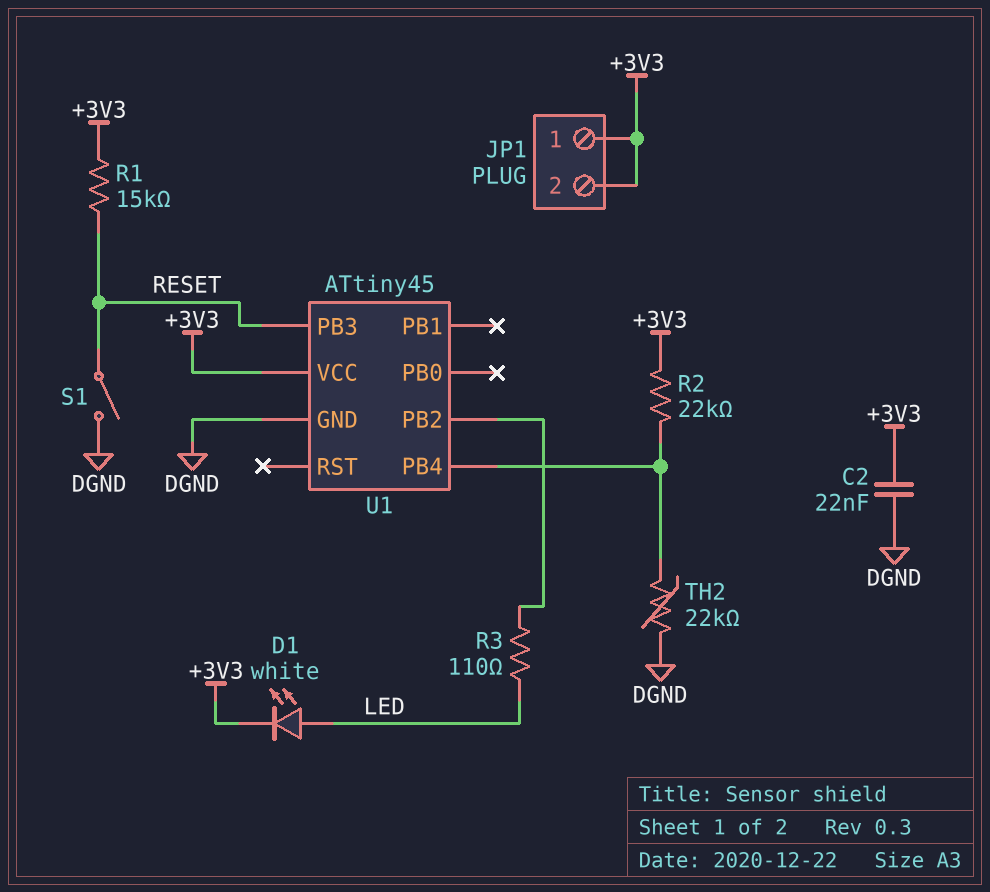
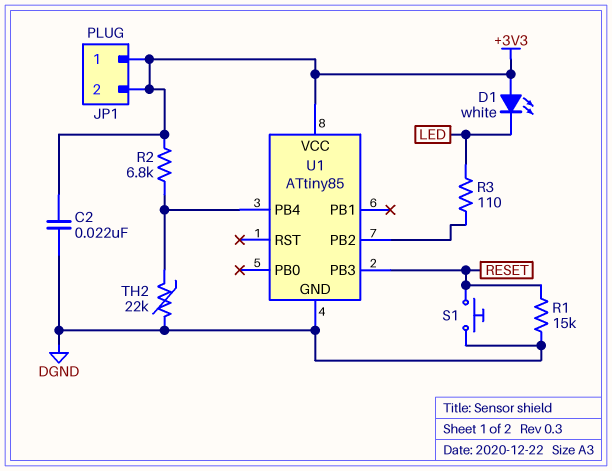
D1: LED white (A LED, K +3V3) -> LED white (A +3V3, K LED)
R1: 15k (+3V3, RESET) -> 15k (DGND, RESET)
R2: 22k (+3V3, U1/PB4) -> 6.8k (+3V3, U1/PB4)
S1: switch (DGND, RESET) -> button (DGND, RESET)
U1: ATtiny45 -> ATtiny85

